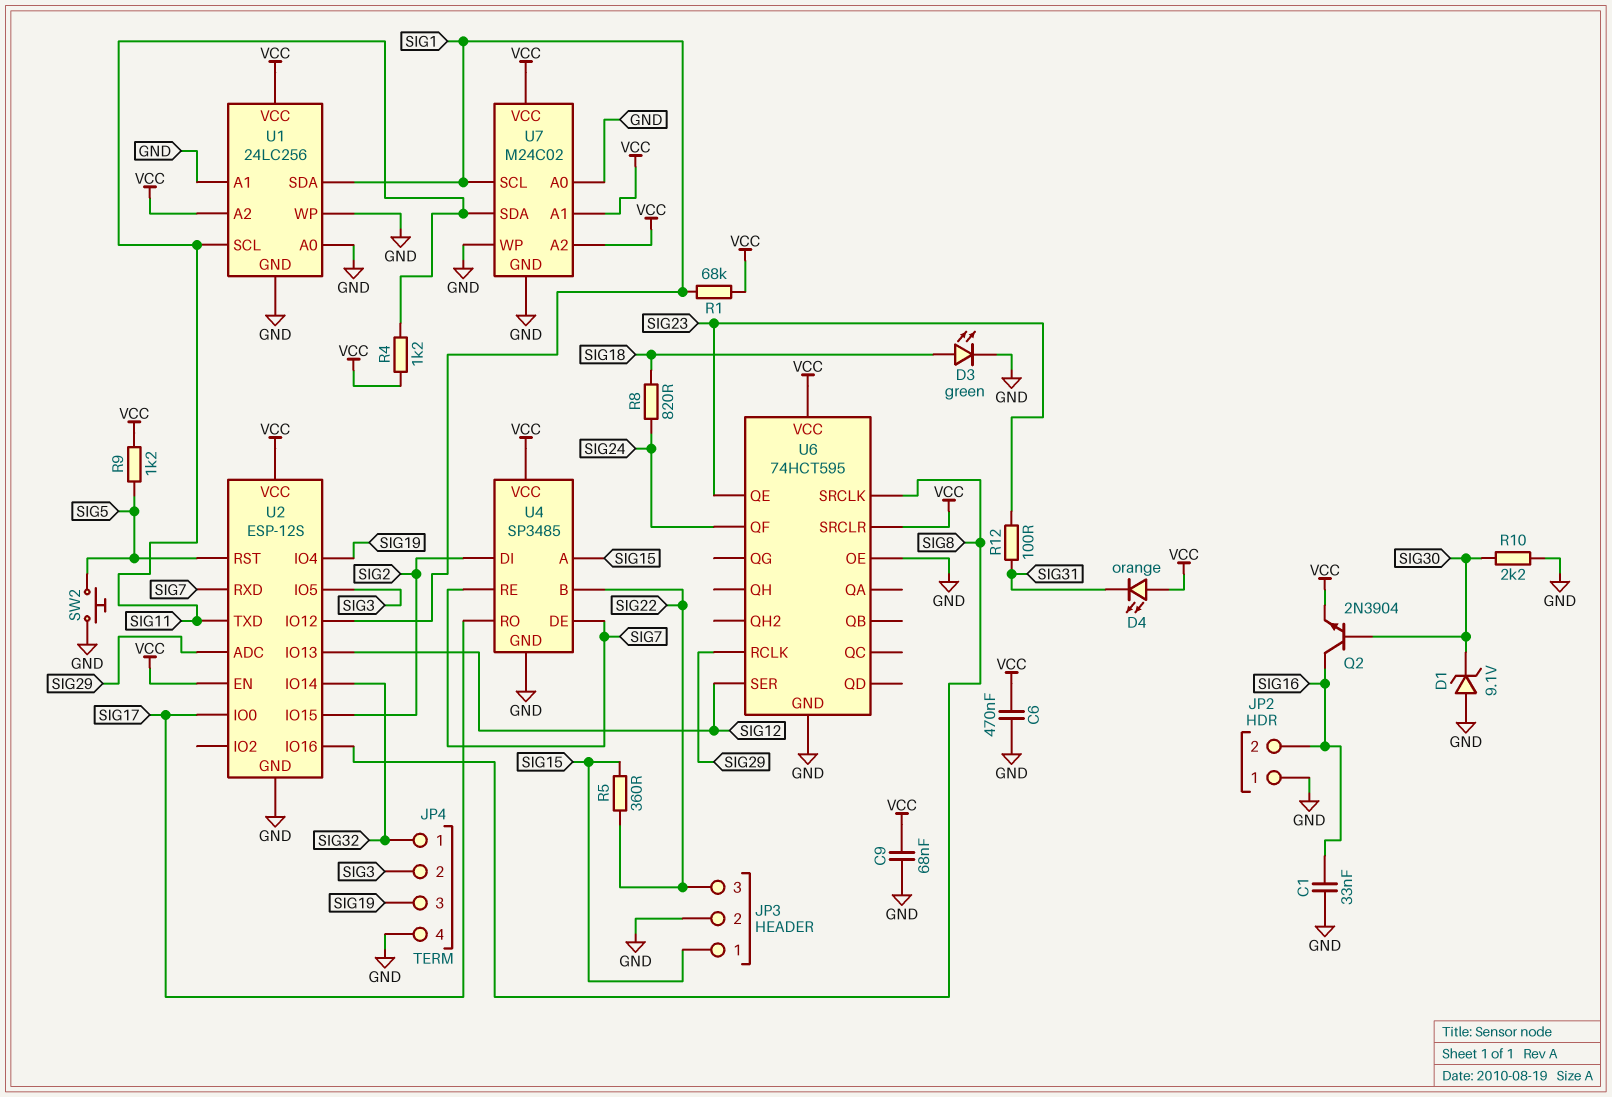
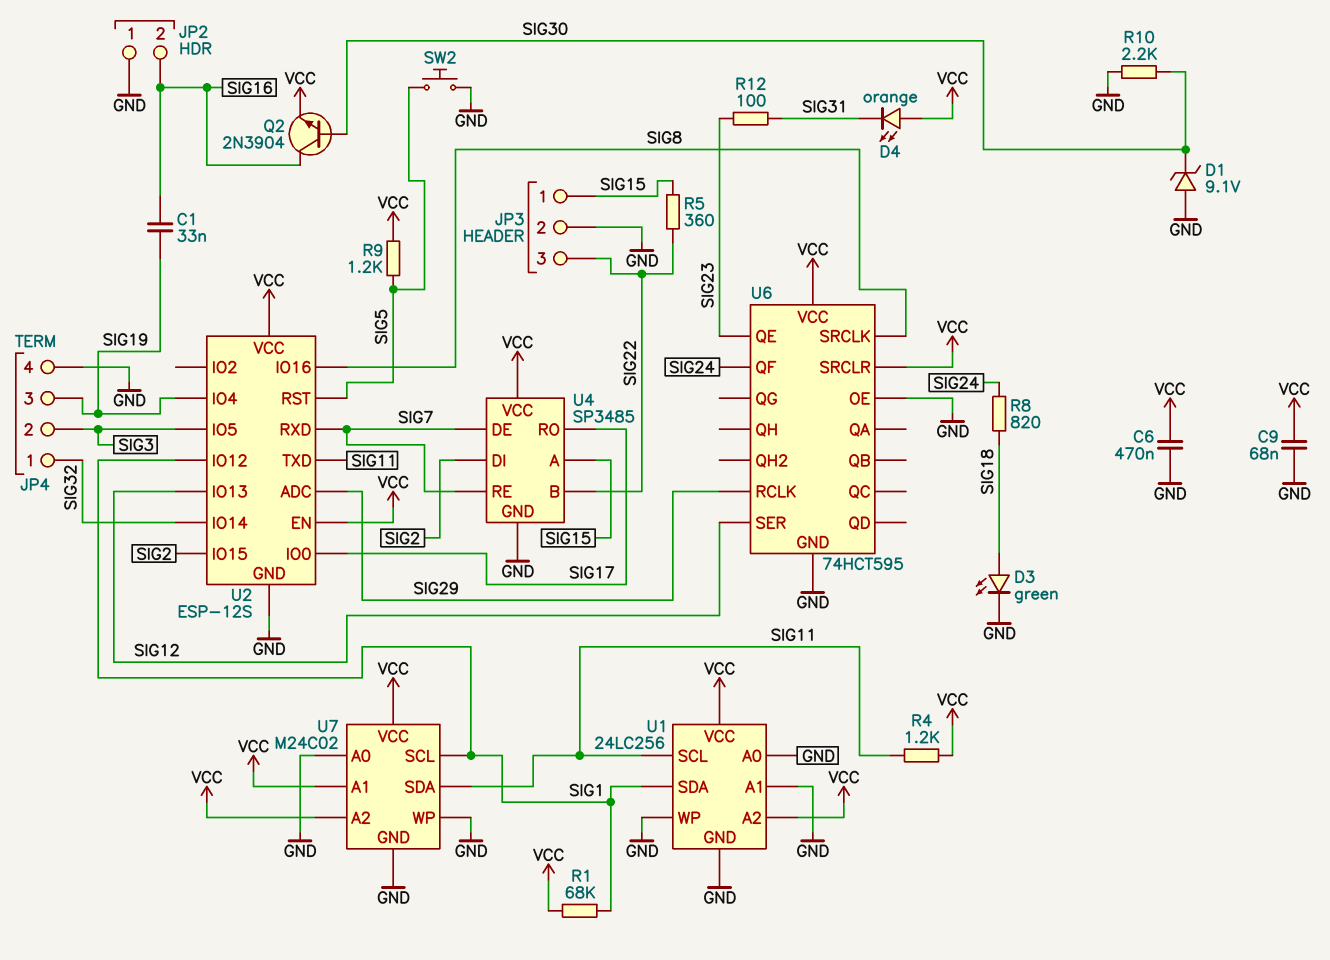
C1: 33nF (GND, SIG16) -> 33nF (SIG16, SIG19)

